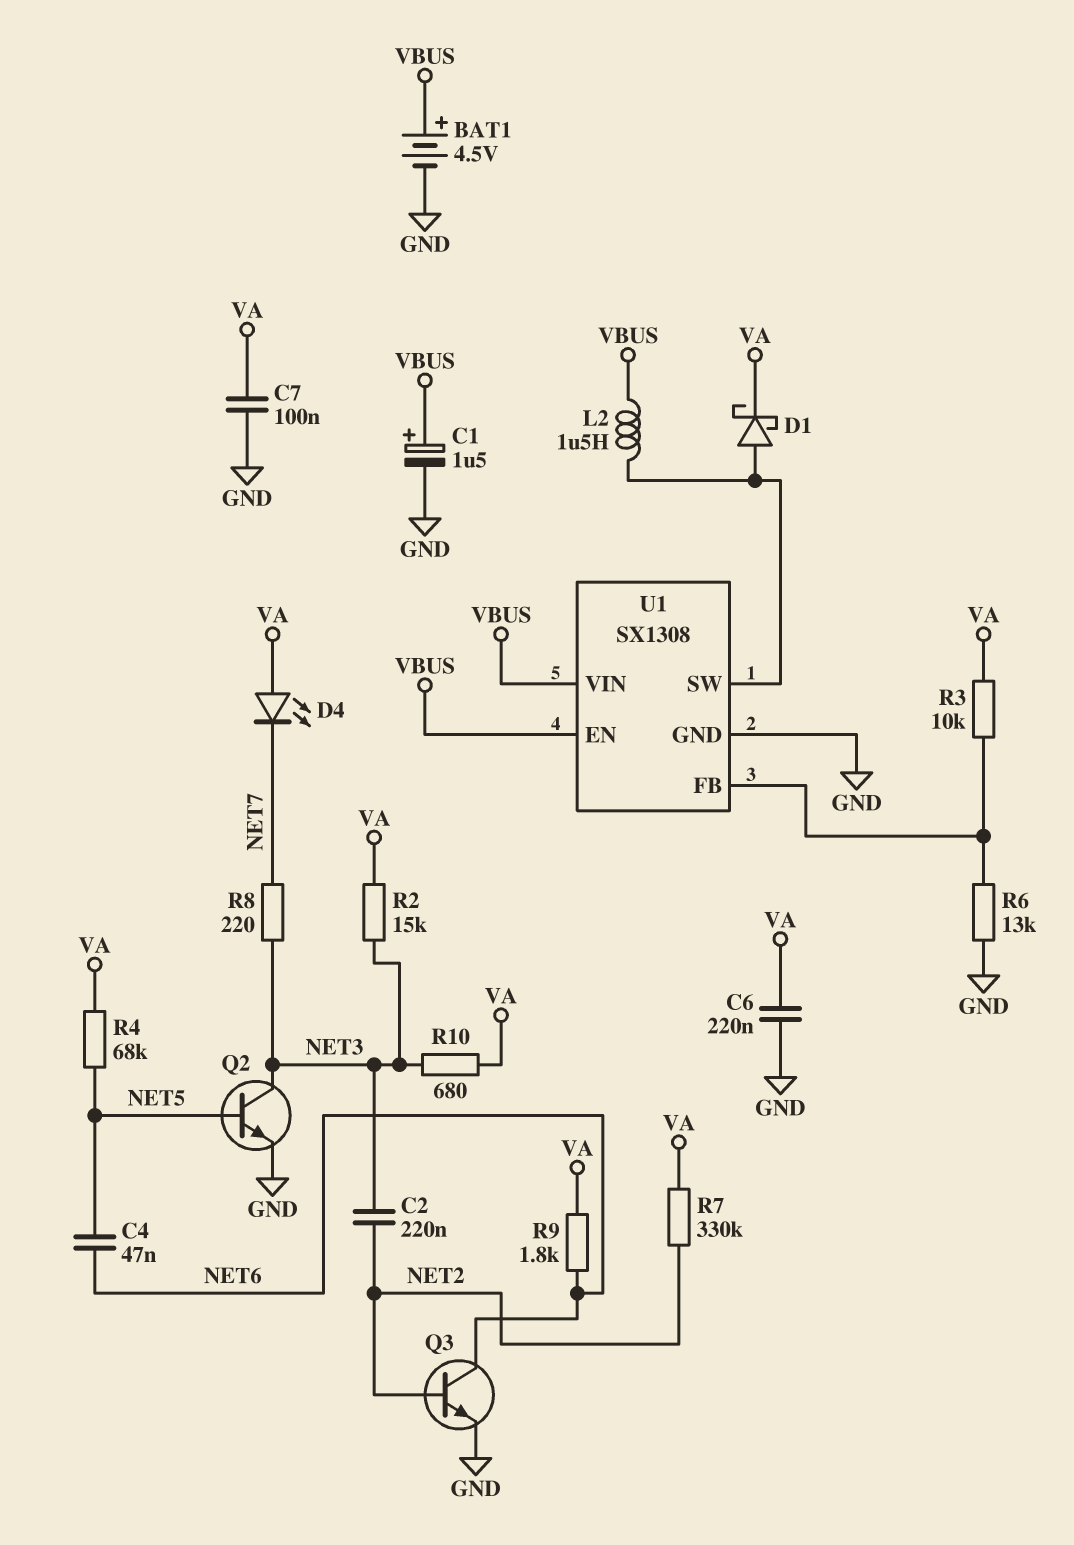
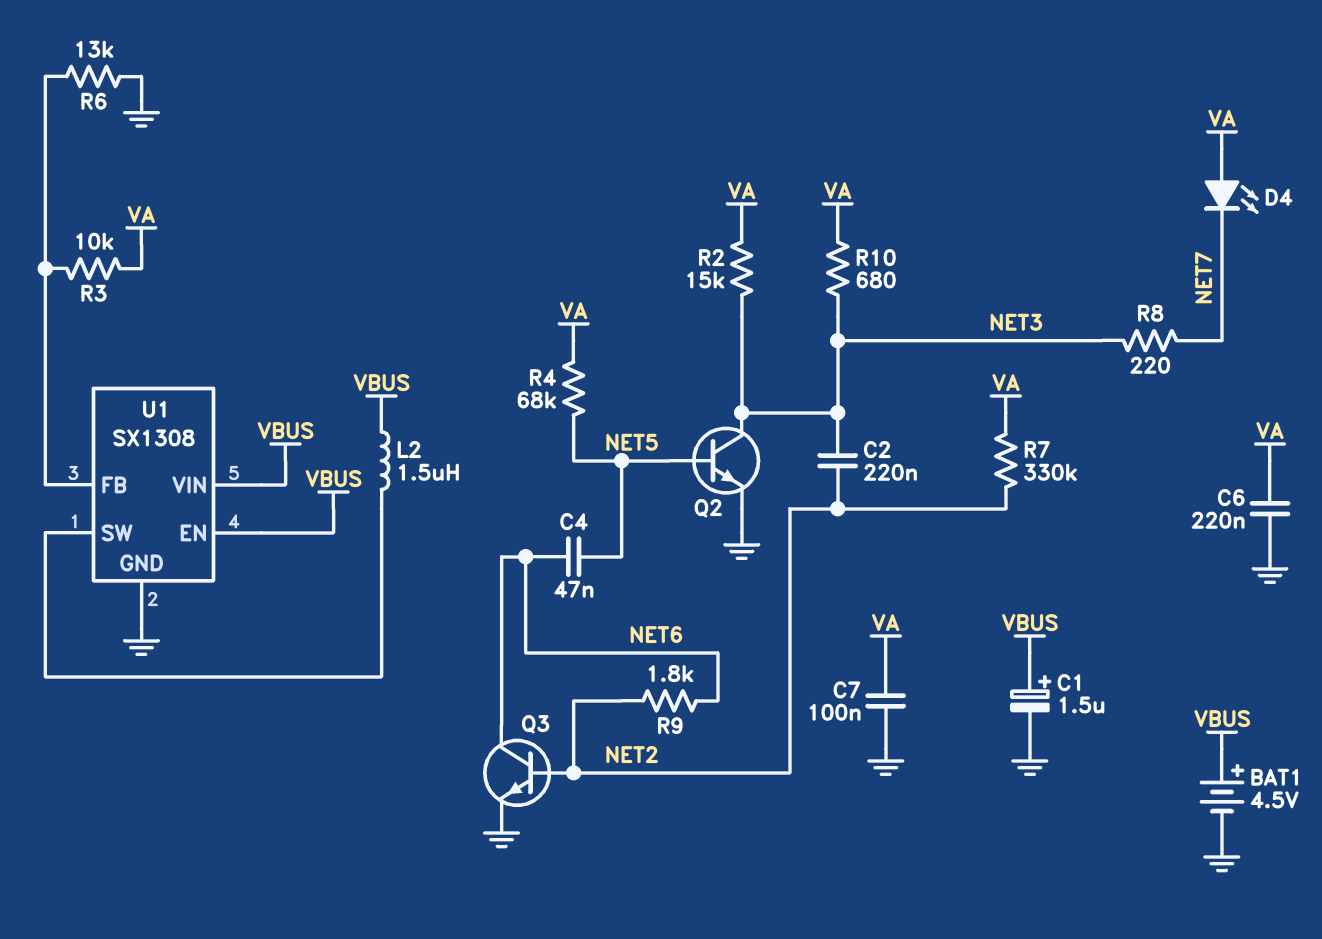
D1: schottky (A U1/SW, K VA) -> none
R9: 1.8k (NET6, VA) -> 1.8k (NET2, NET6)

